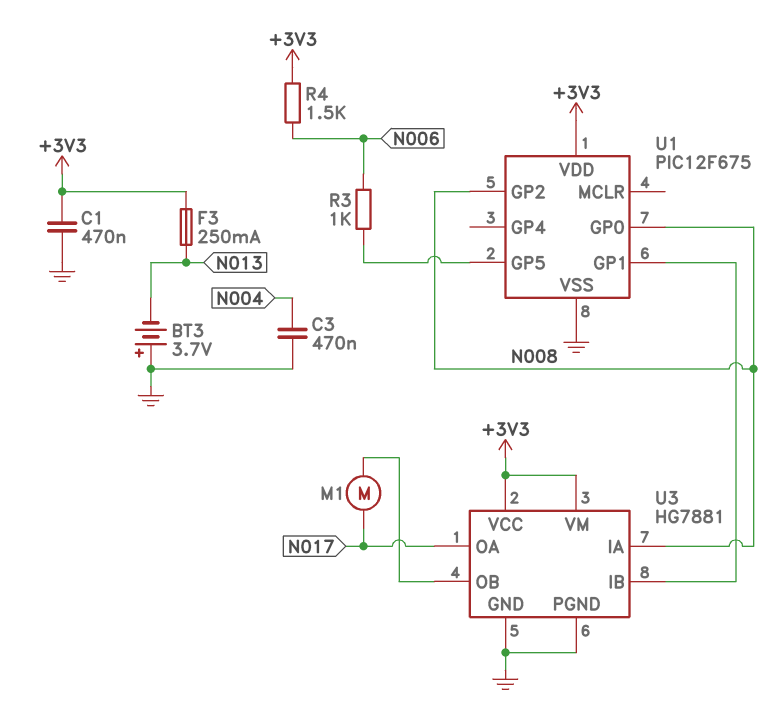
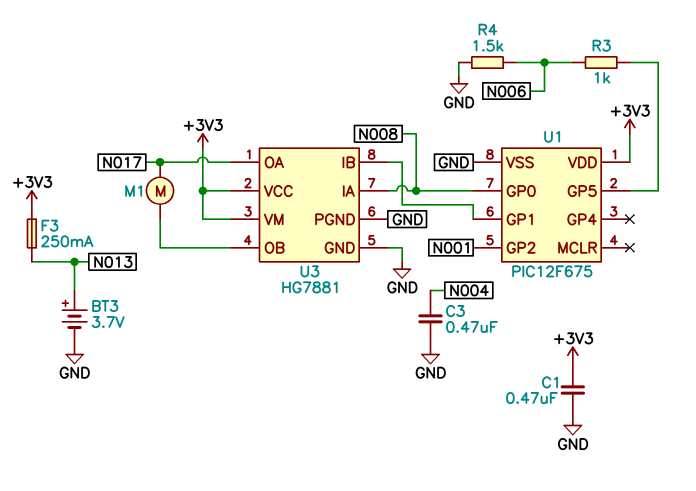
BT3: 3.7V (plus GND, minus N013) -> 3.7V (plus N013, minus GND)
R4: 1.5k (+3V3, N006) -> 1.5k (GND, N006)
U1 pin GP2: N008 -> N001

